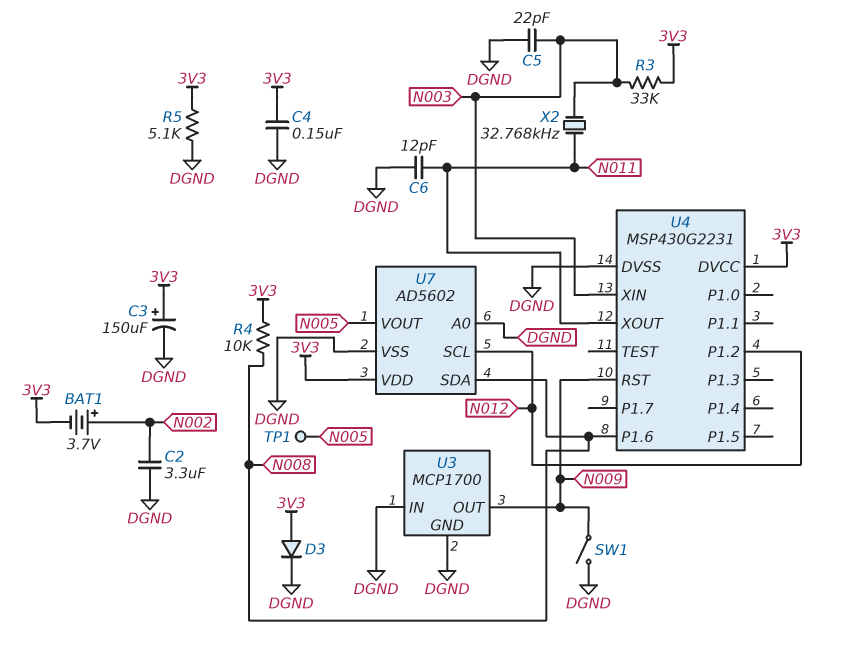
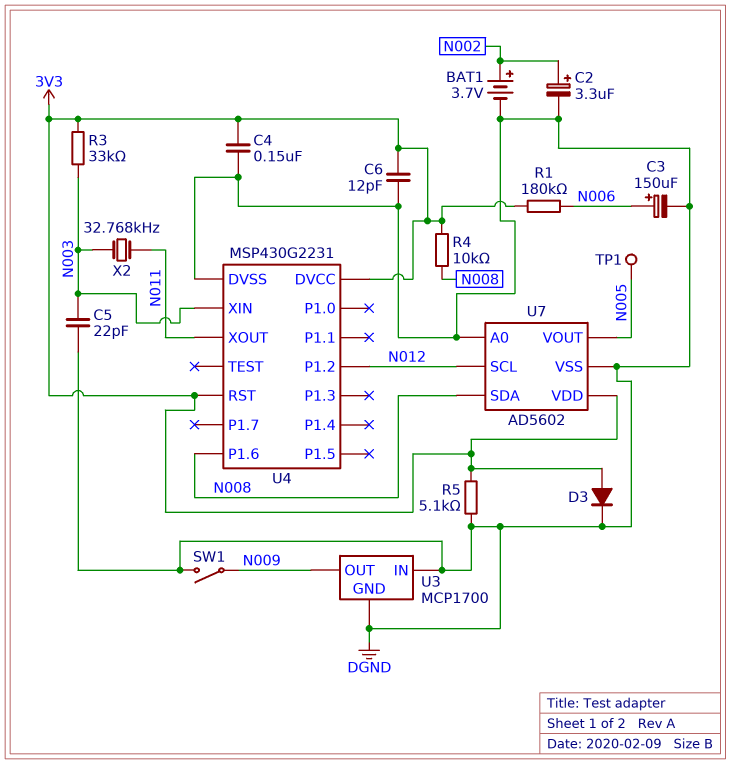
BAT1: 3.7V (plus N002, minus 3V3) -> 3.7V (plus N002, minus DGND)
C2: 3.3uF (DGND, N002) -> 3.3uF (plus N002, minus DGND)
C3: 150uF (plus 3V3, minus DGND) -> 150uF (plus N006, minus DGND)
C6: 12pF (DGND, N011) -> 12pF (3V3, DGND)
R1: none -> 180k (3V3, N006)
U4 pin RST: N009 -> 3V3

